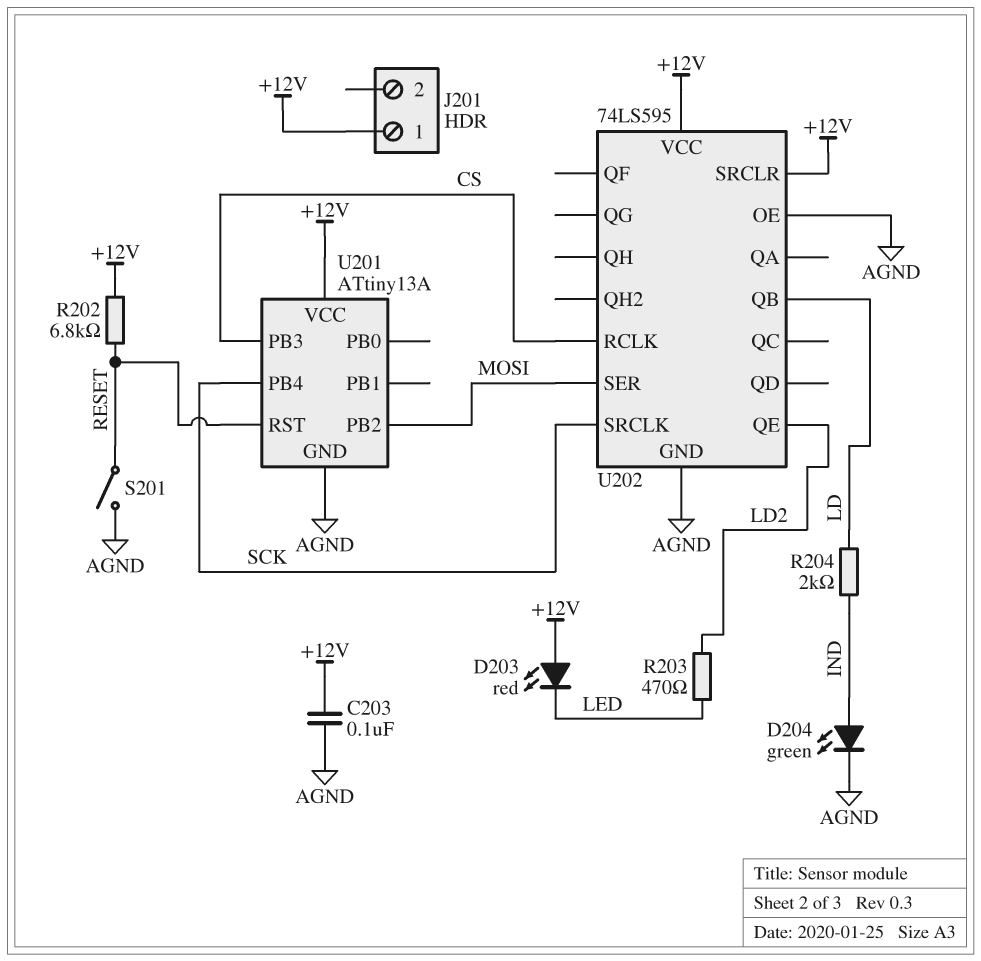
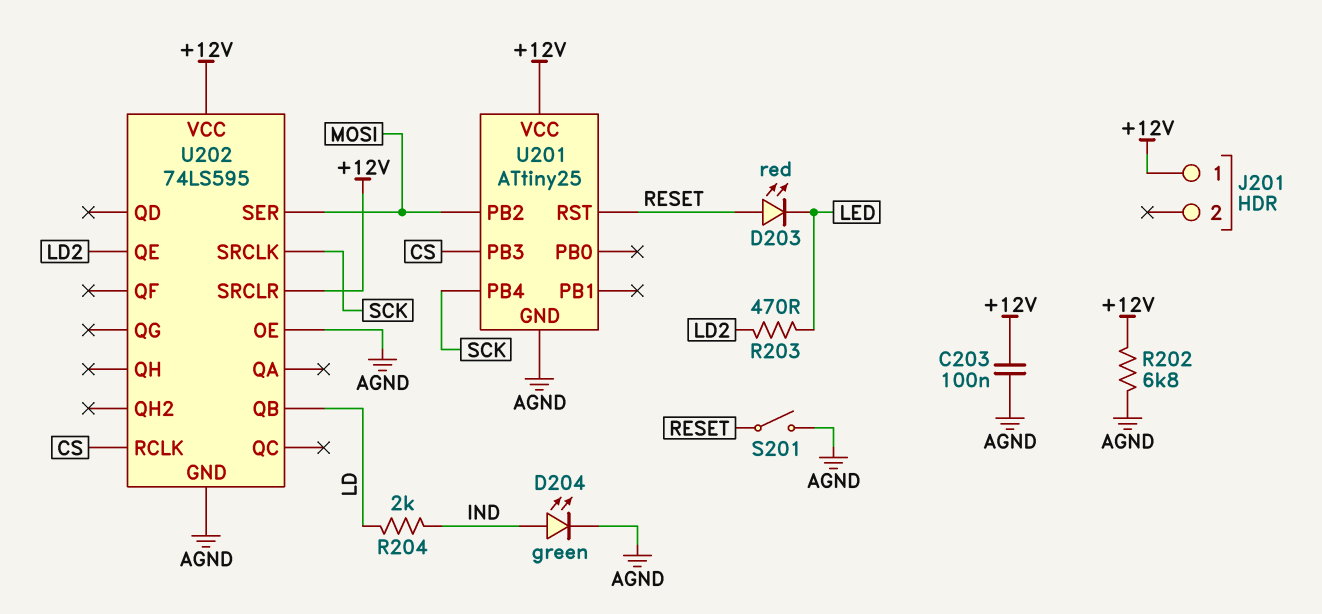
D203: LED red (A +12V, K LED) -> LED red (A RESET, K LED)
R202: 6.8k (+12V, RESET) -> 6.8k (+12V, AGND)
U201: ATtiny13A -> ATtiny25

